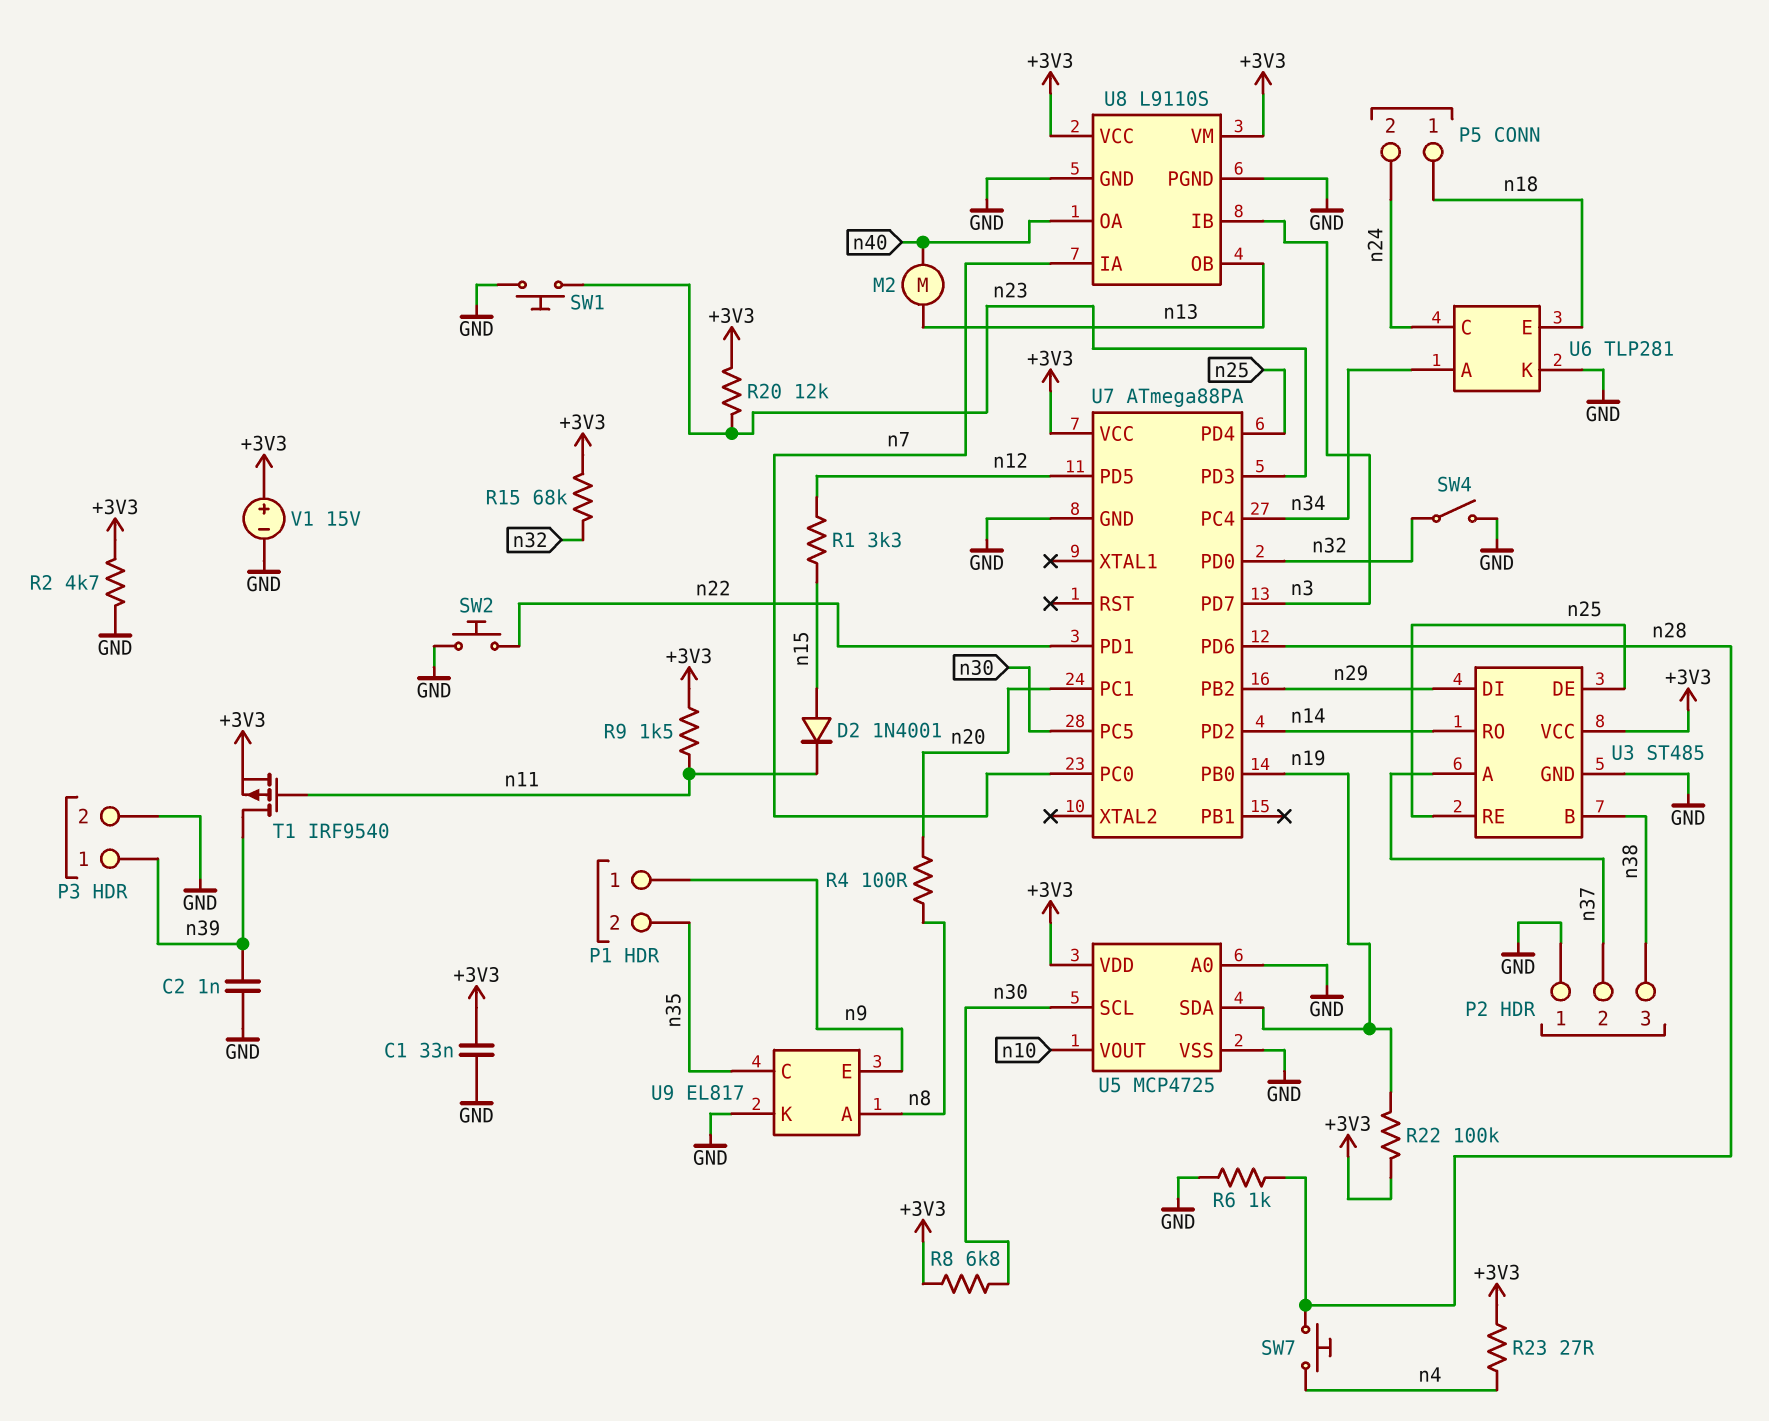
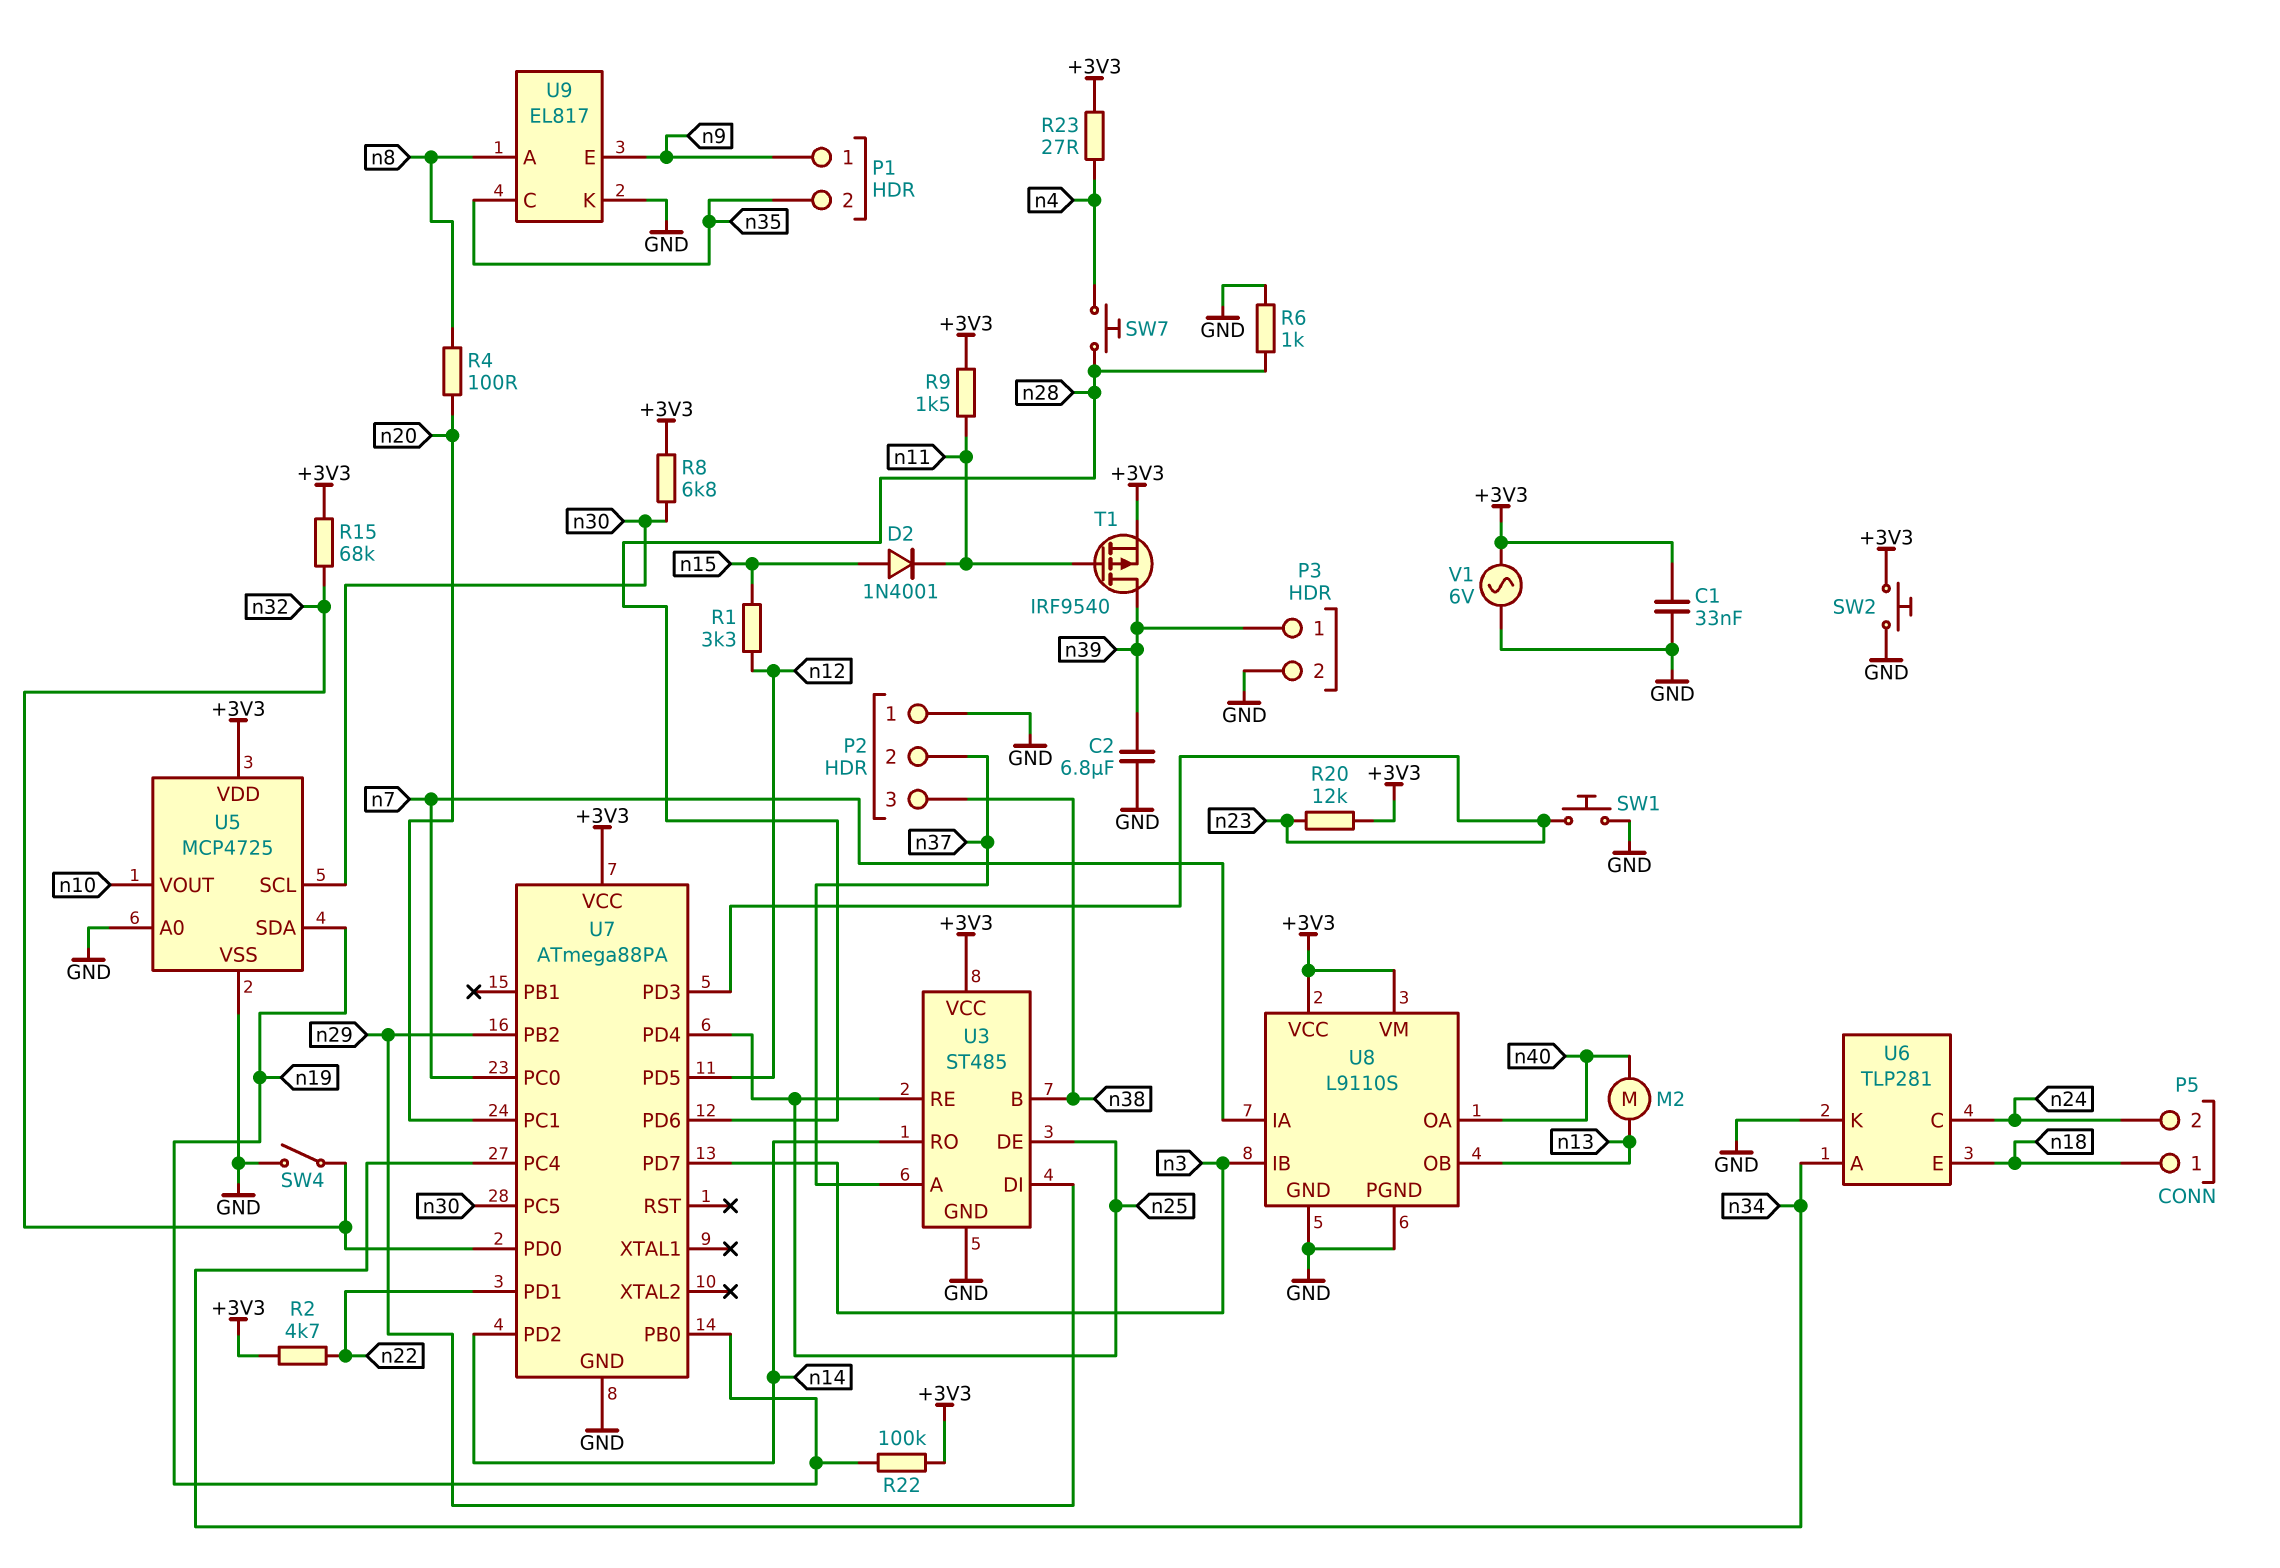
C2: 1nF (GND, n39) -> 6.8uF (GND, n39)
R2: 4.7k (+3V3, GND) -> 4.7k (+3V3, n22)
SW2: button (GND, n22) -> button (+3V3, GND)
V1: 15V (plus +3V3, minus GND) -> AC 6V (+3V3, GND)

